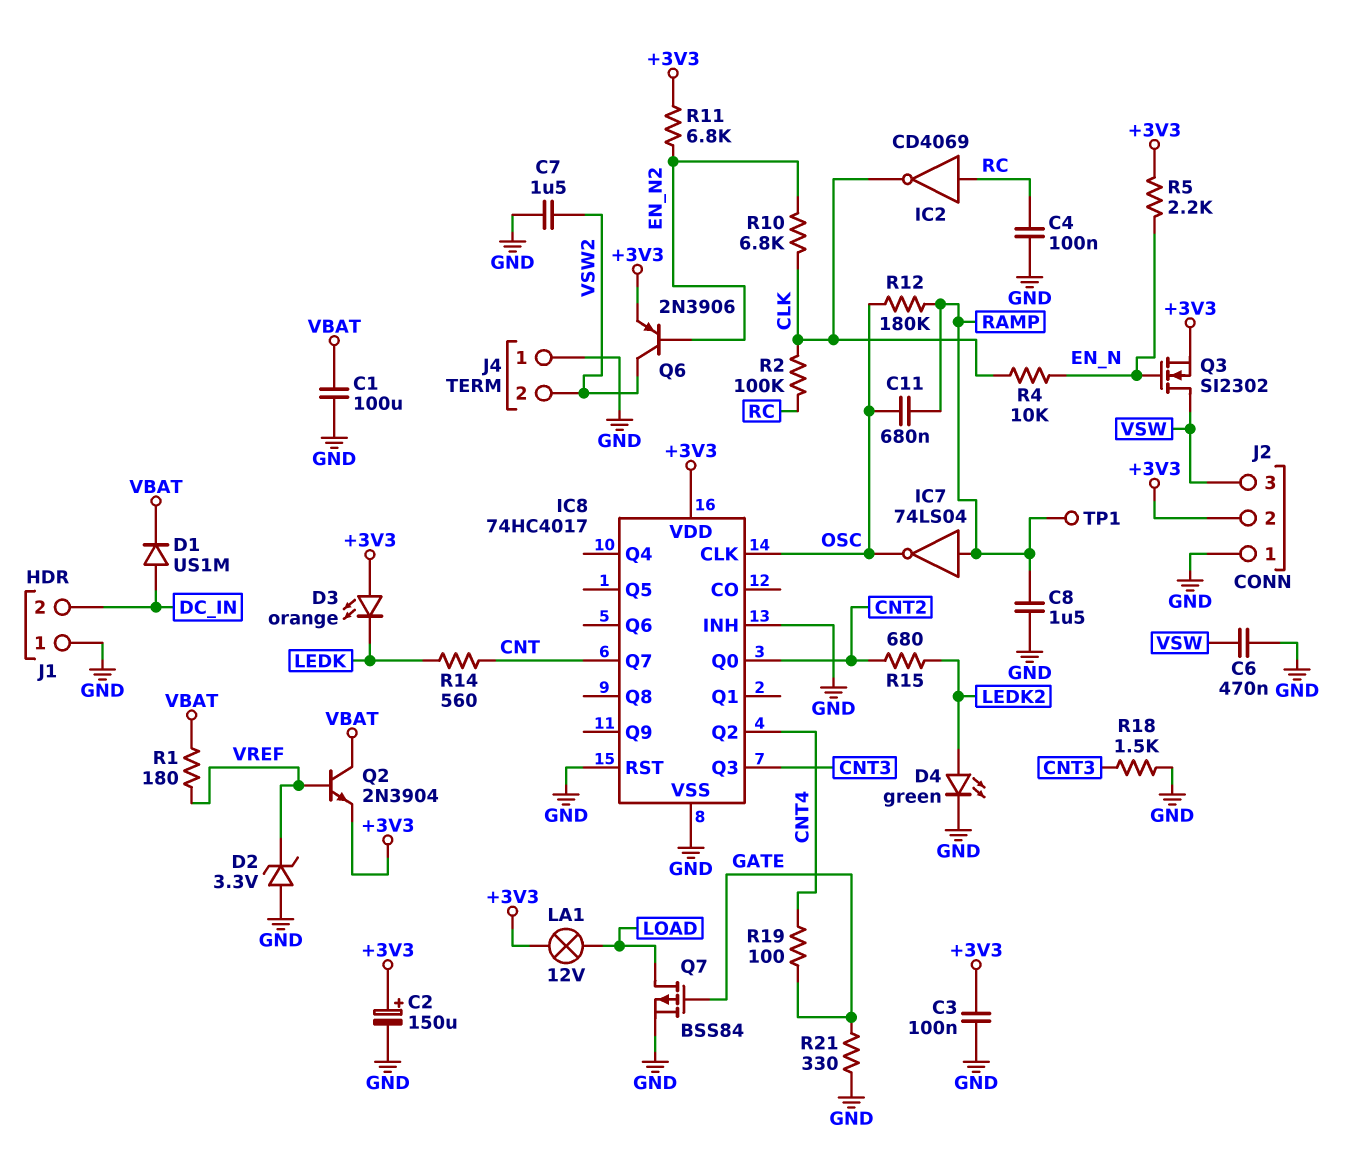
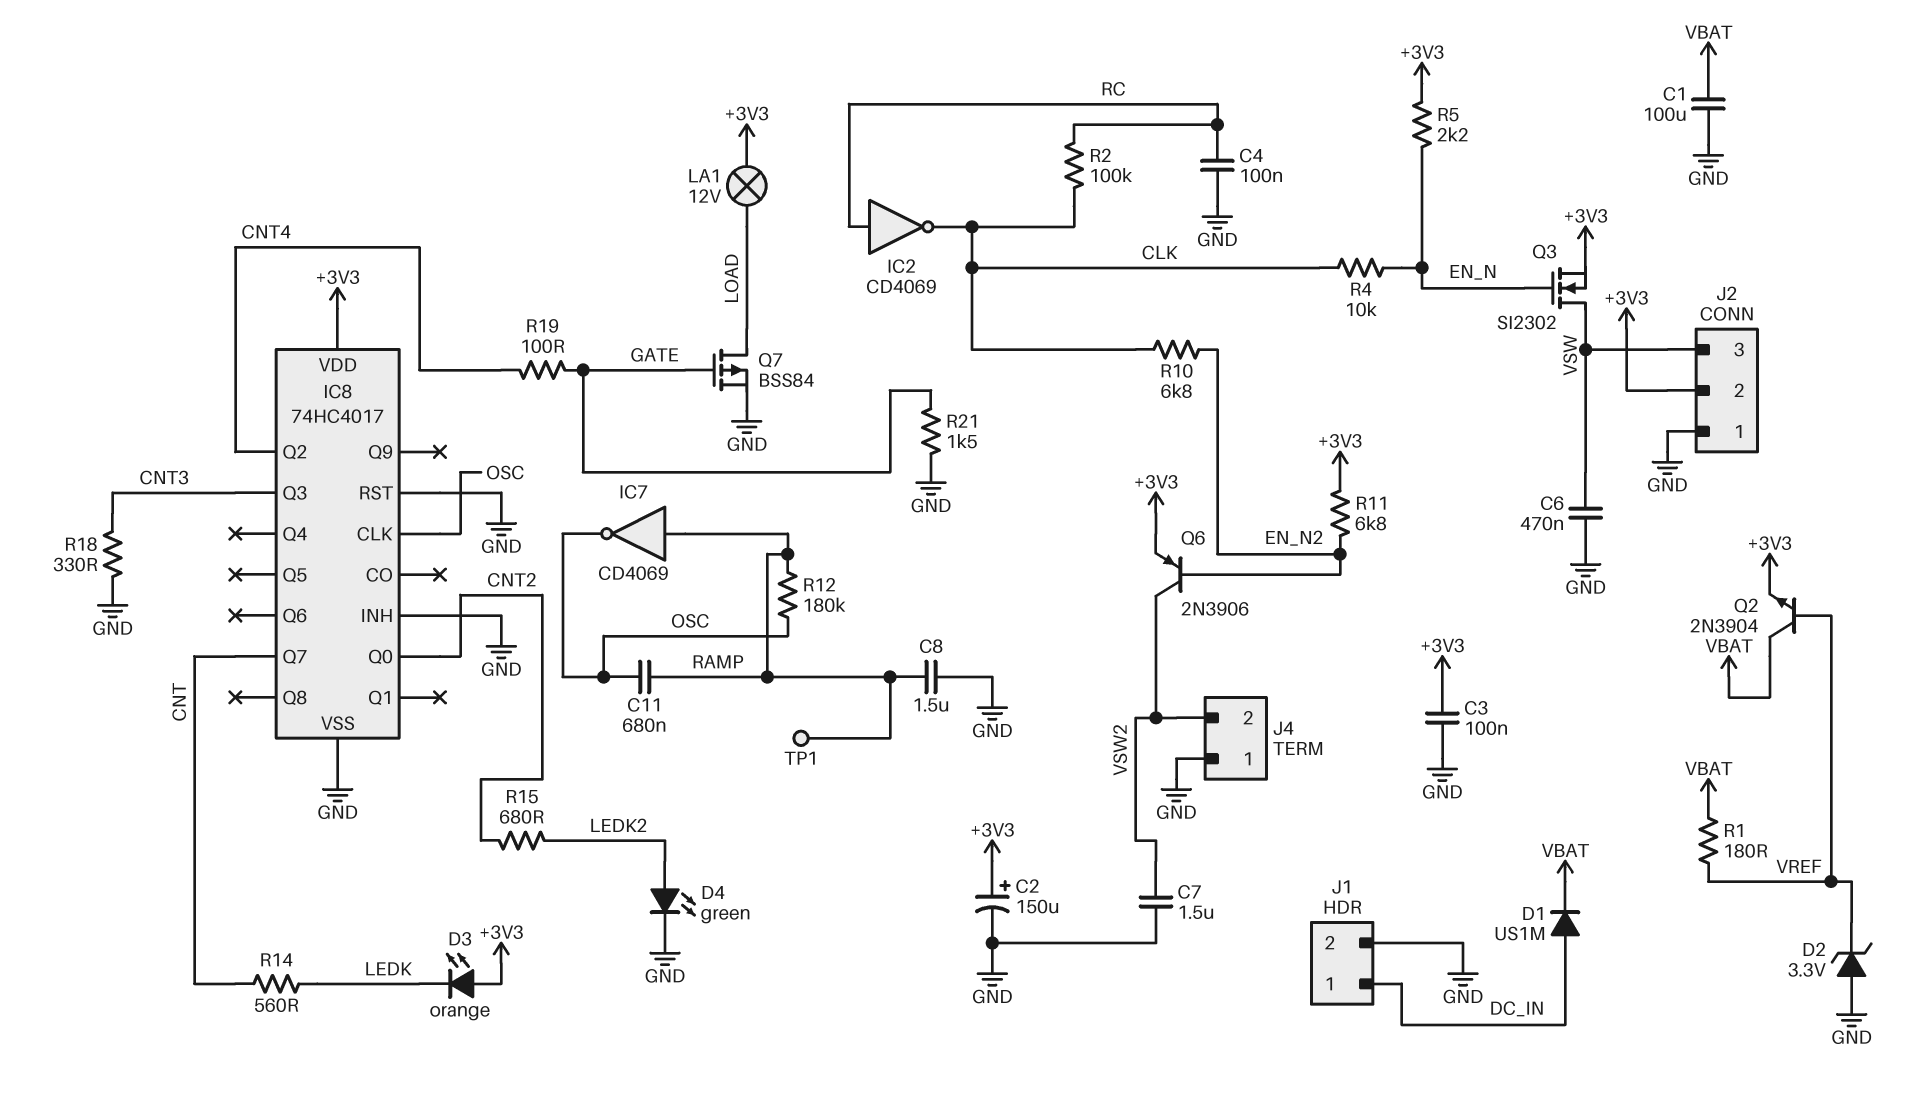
IC7: NOT 74LS04 (in RAMP, out OSC) -> NOT CD4069 (in RAMP, out OSC)
J1 pin 1: GND -> DC_IN
J1 pin 2: DC_IN -> GND
R18: 1.5k (CNT3, GND) -> 330 (CNT3, GND)
R21: 330 (GATE, GND) -> 1.5k (GATE, GND)

